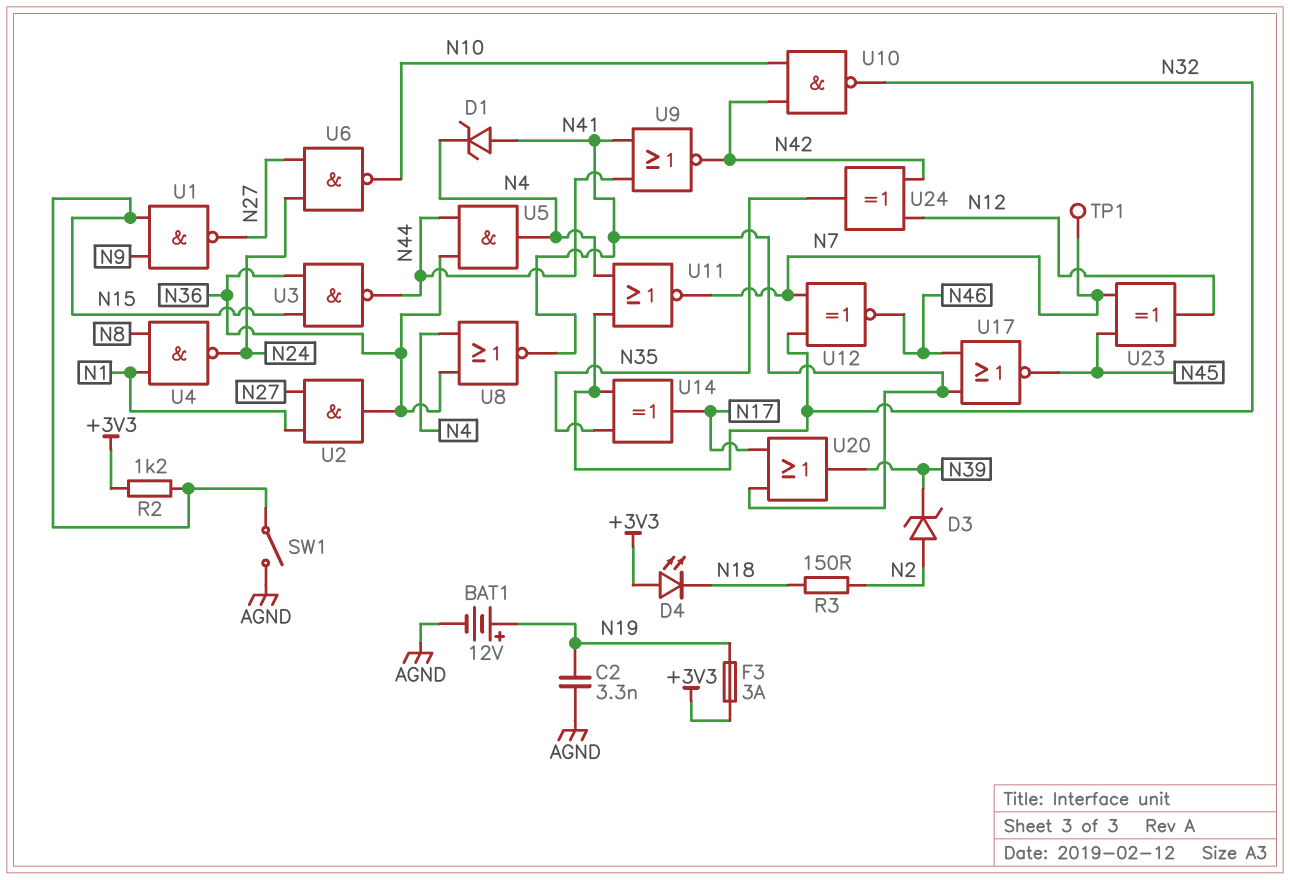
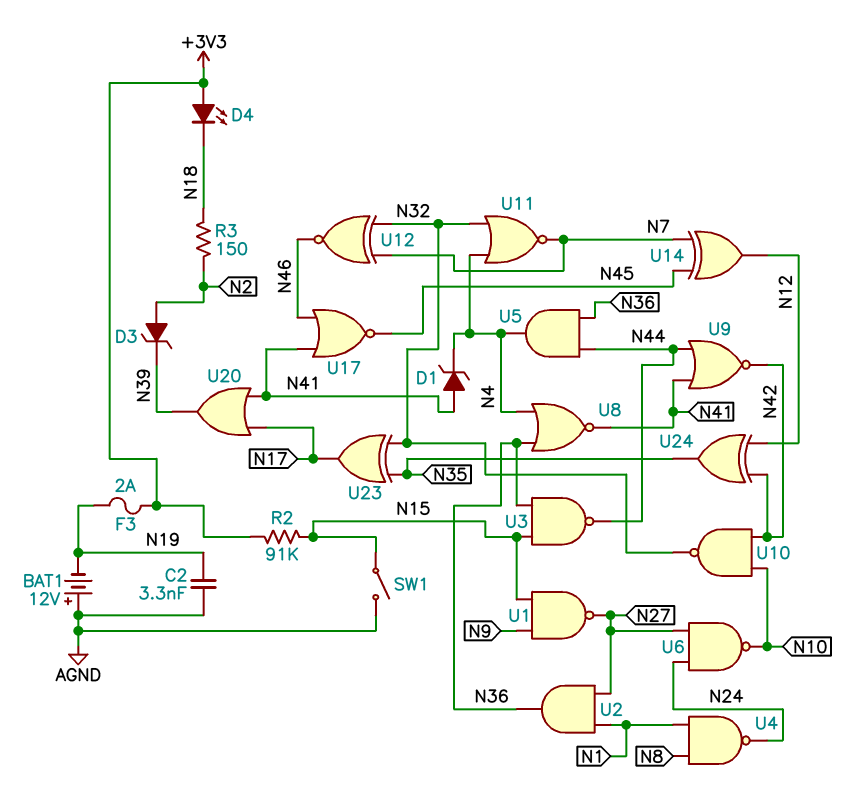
BAT1: 12V (plus N19, minus AGND) -> 12V (plus AGND, minus N19)
F3: 3A (+3V3, N19) -> 2A (+3V3, N19)
R2: 1.2k (+3V3, N15) -> 91k (+3V3, N15)
TP1: test point (N7) -> none
U14: XOR (in N32, in N35, out N17) -> XOR (in N7, in N45, out N12)
U23: XOR (in N7, in N45, out N12) -> XOR (in N32, in N35, out N17)

